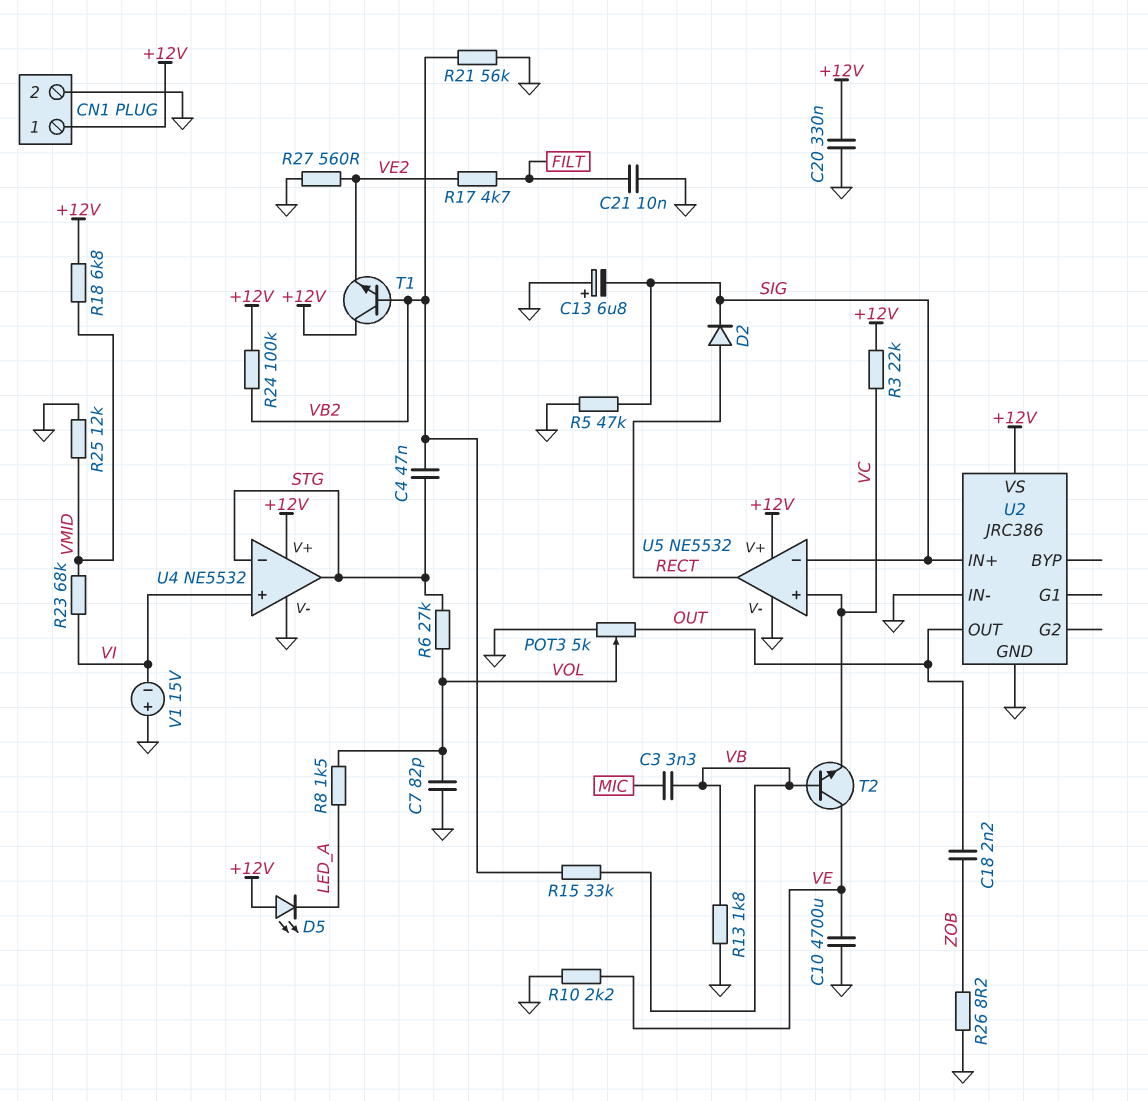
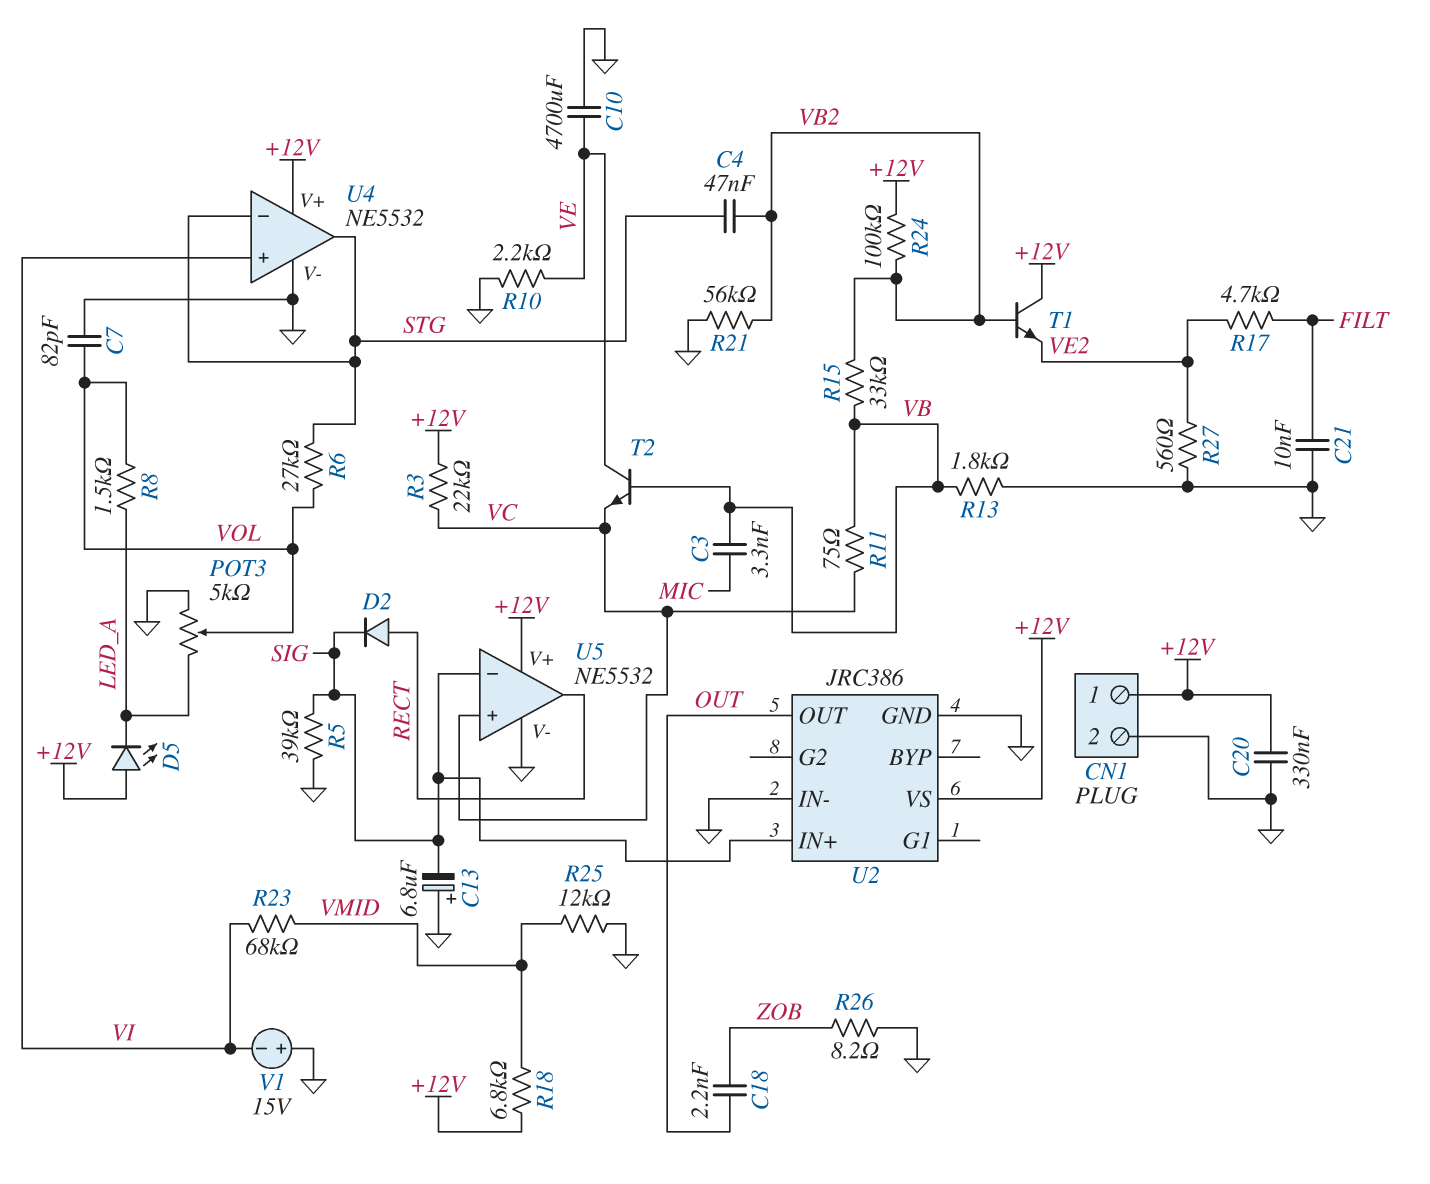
POT3: 5k (GND, OUT, wiper VOL) -> 5k (GND, LED_A, wiper VOL)
R5: 47k (GND, SIG) -> 39k (GND, SIG)
R11: none -> 75 (VB, VC)

